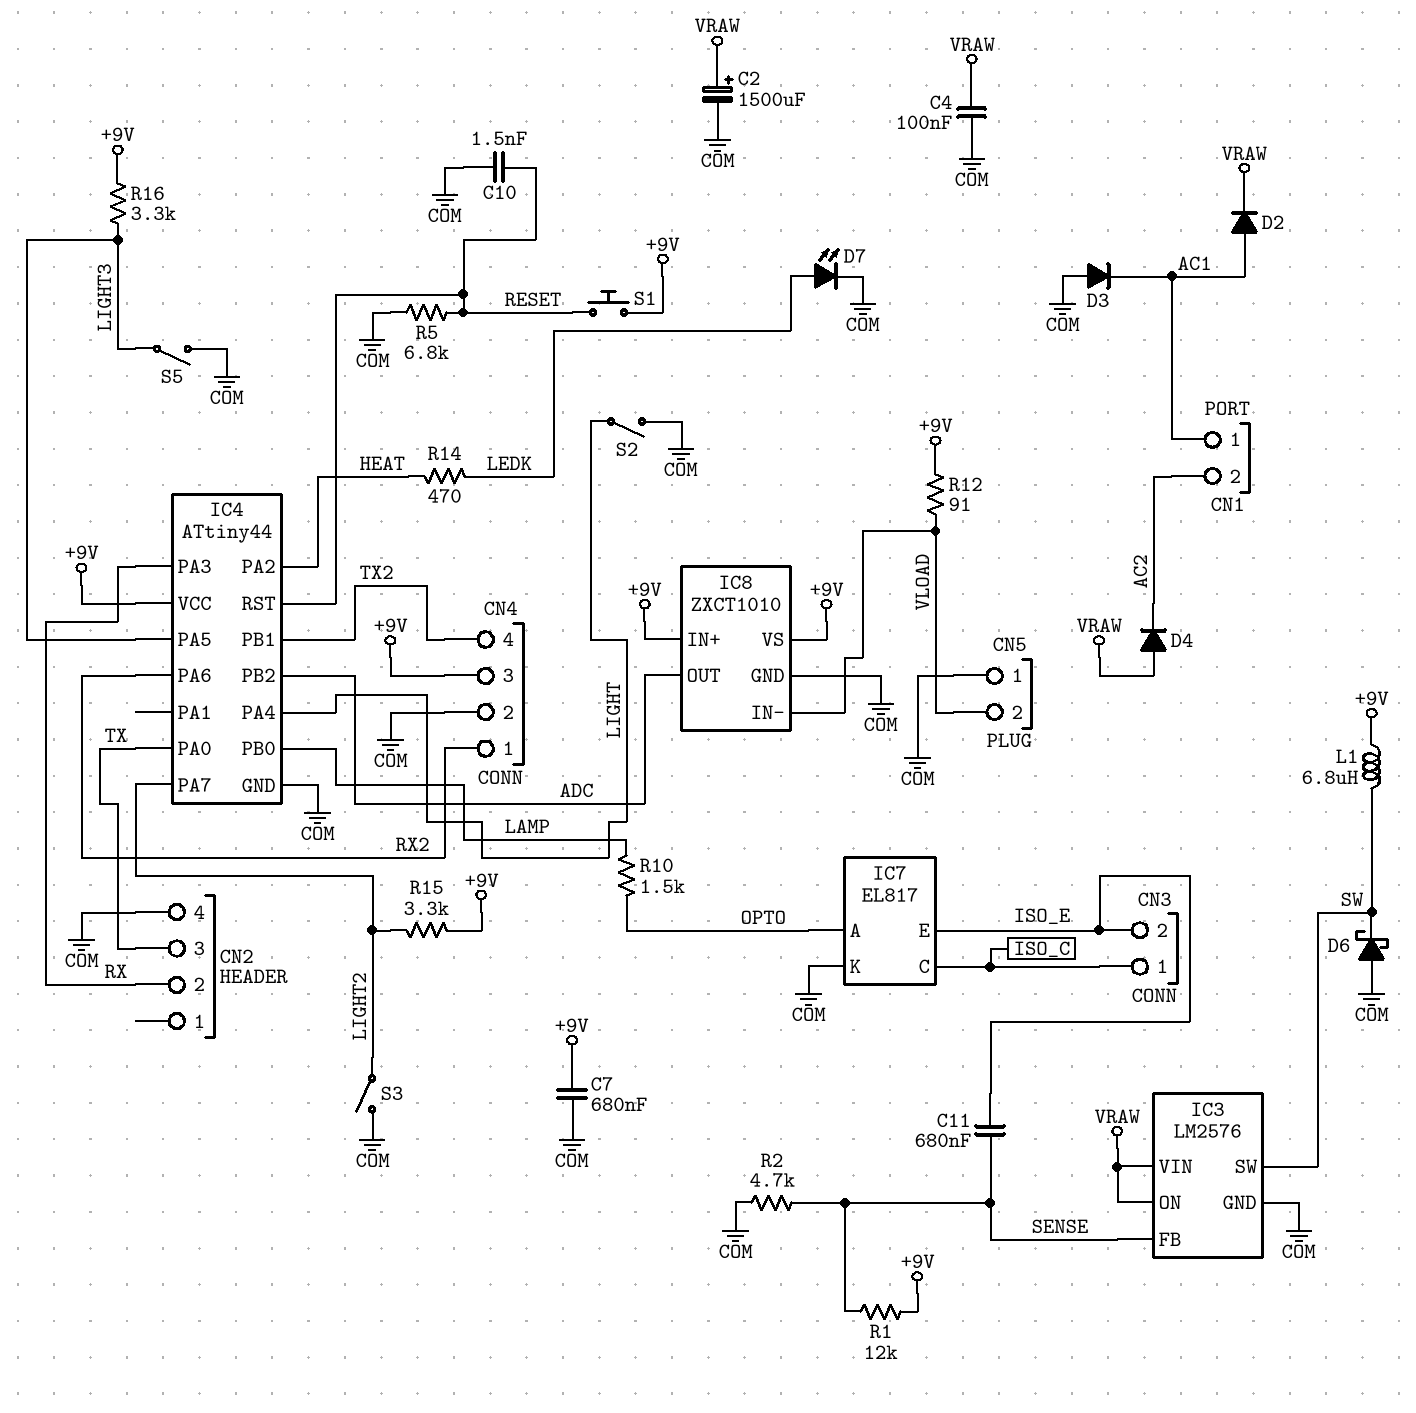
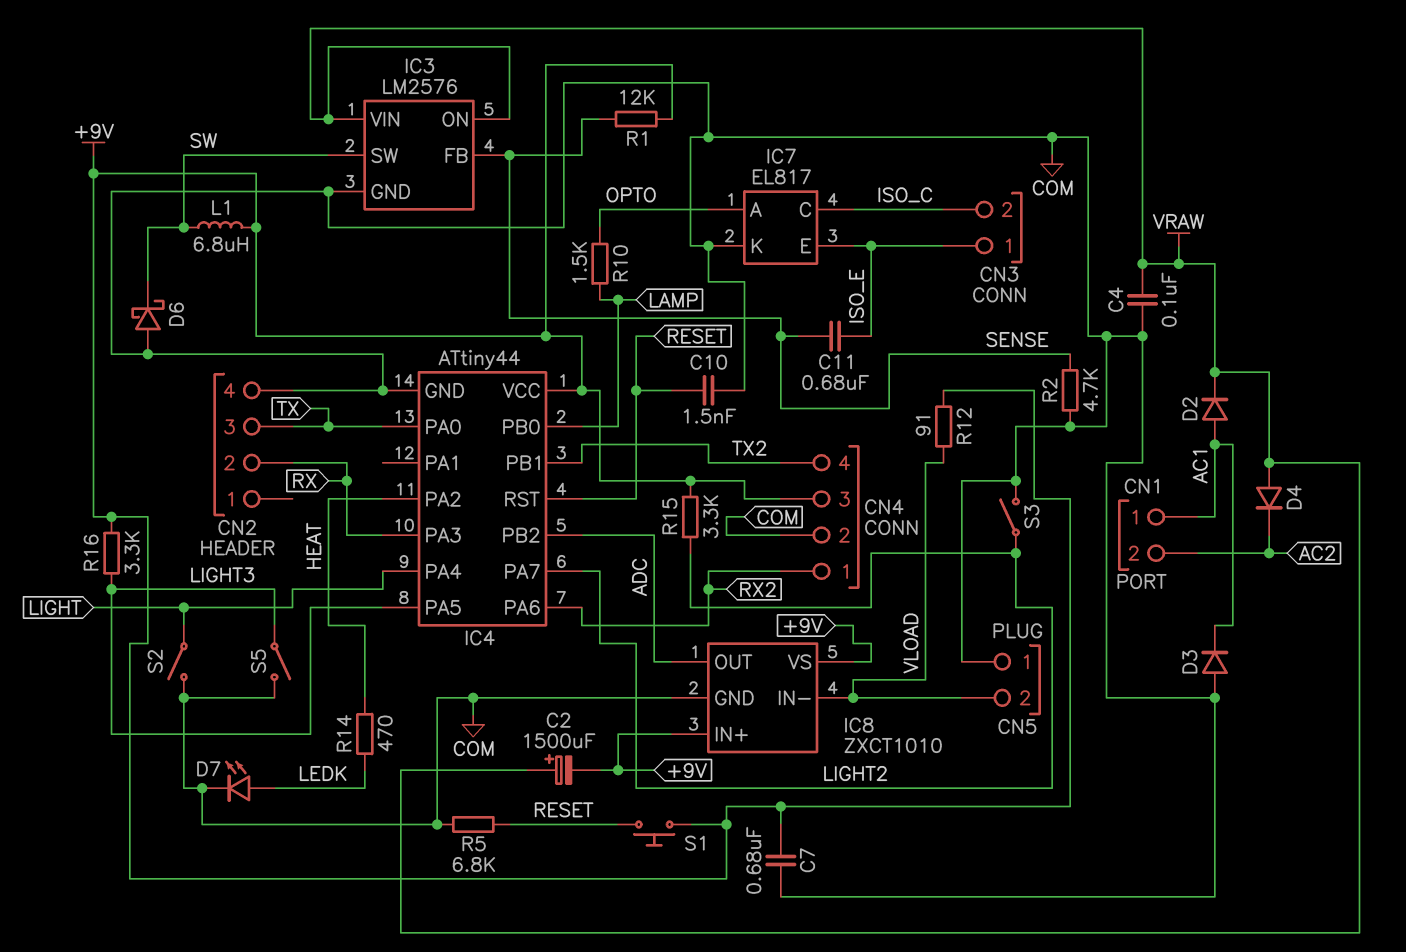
C2: 1500uF (plus VRAW, minus COM) -> 1500uF (plus VRAW, minus +9V)
CN3 pin 1: ISO_C -> ISO_E
CN3 pin 2: ISO_E -> ISO_C

